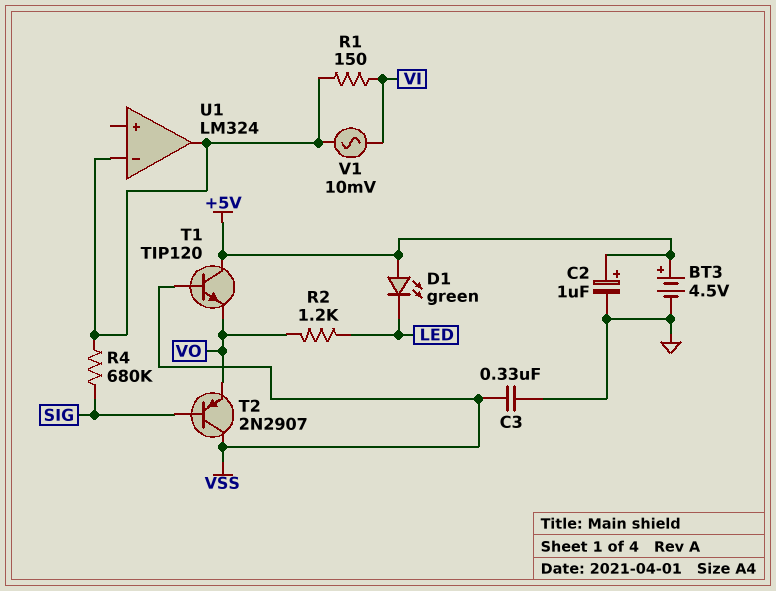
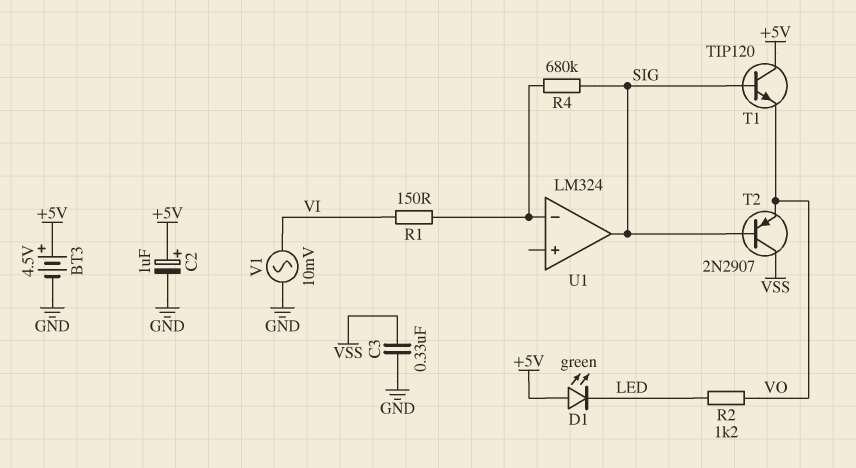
T1: NPN TIP120 (B VSS, C +5V, E VO) -> NPN TIP120 (B SIG, C +5V, E VO)
U1 pin out: U1/in- -> SIG
V1: AC 10mV (U1/in-, VI) -> AC 10mV (GND, VI)

